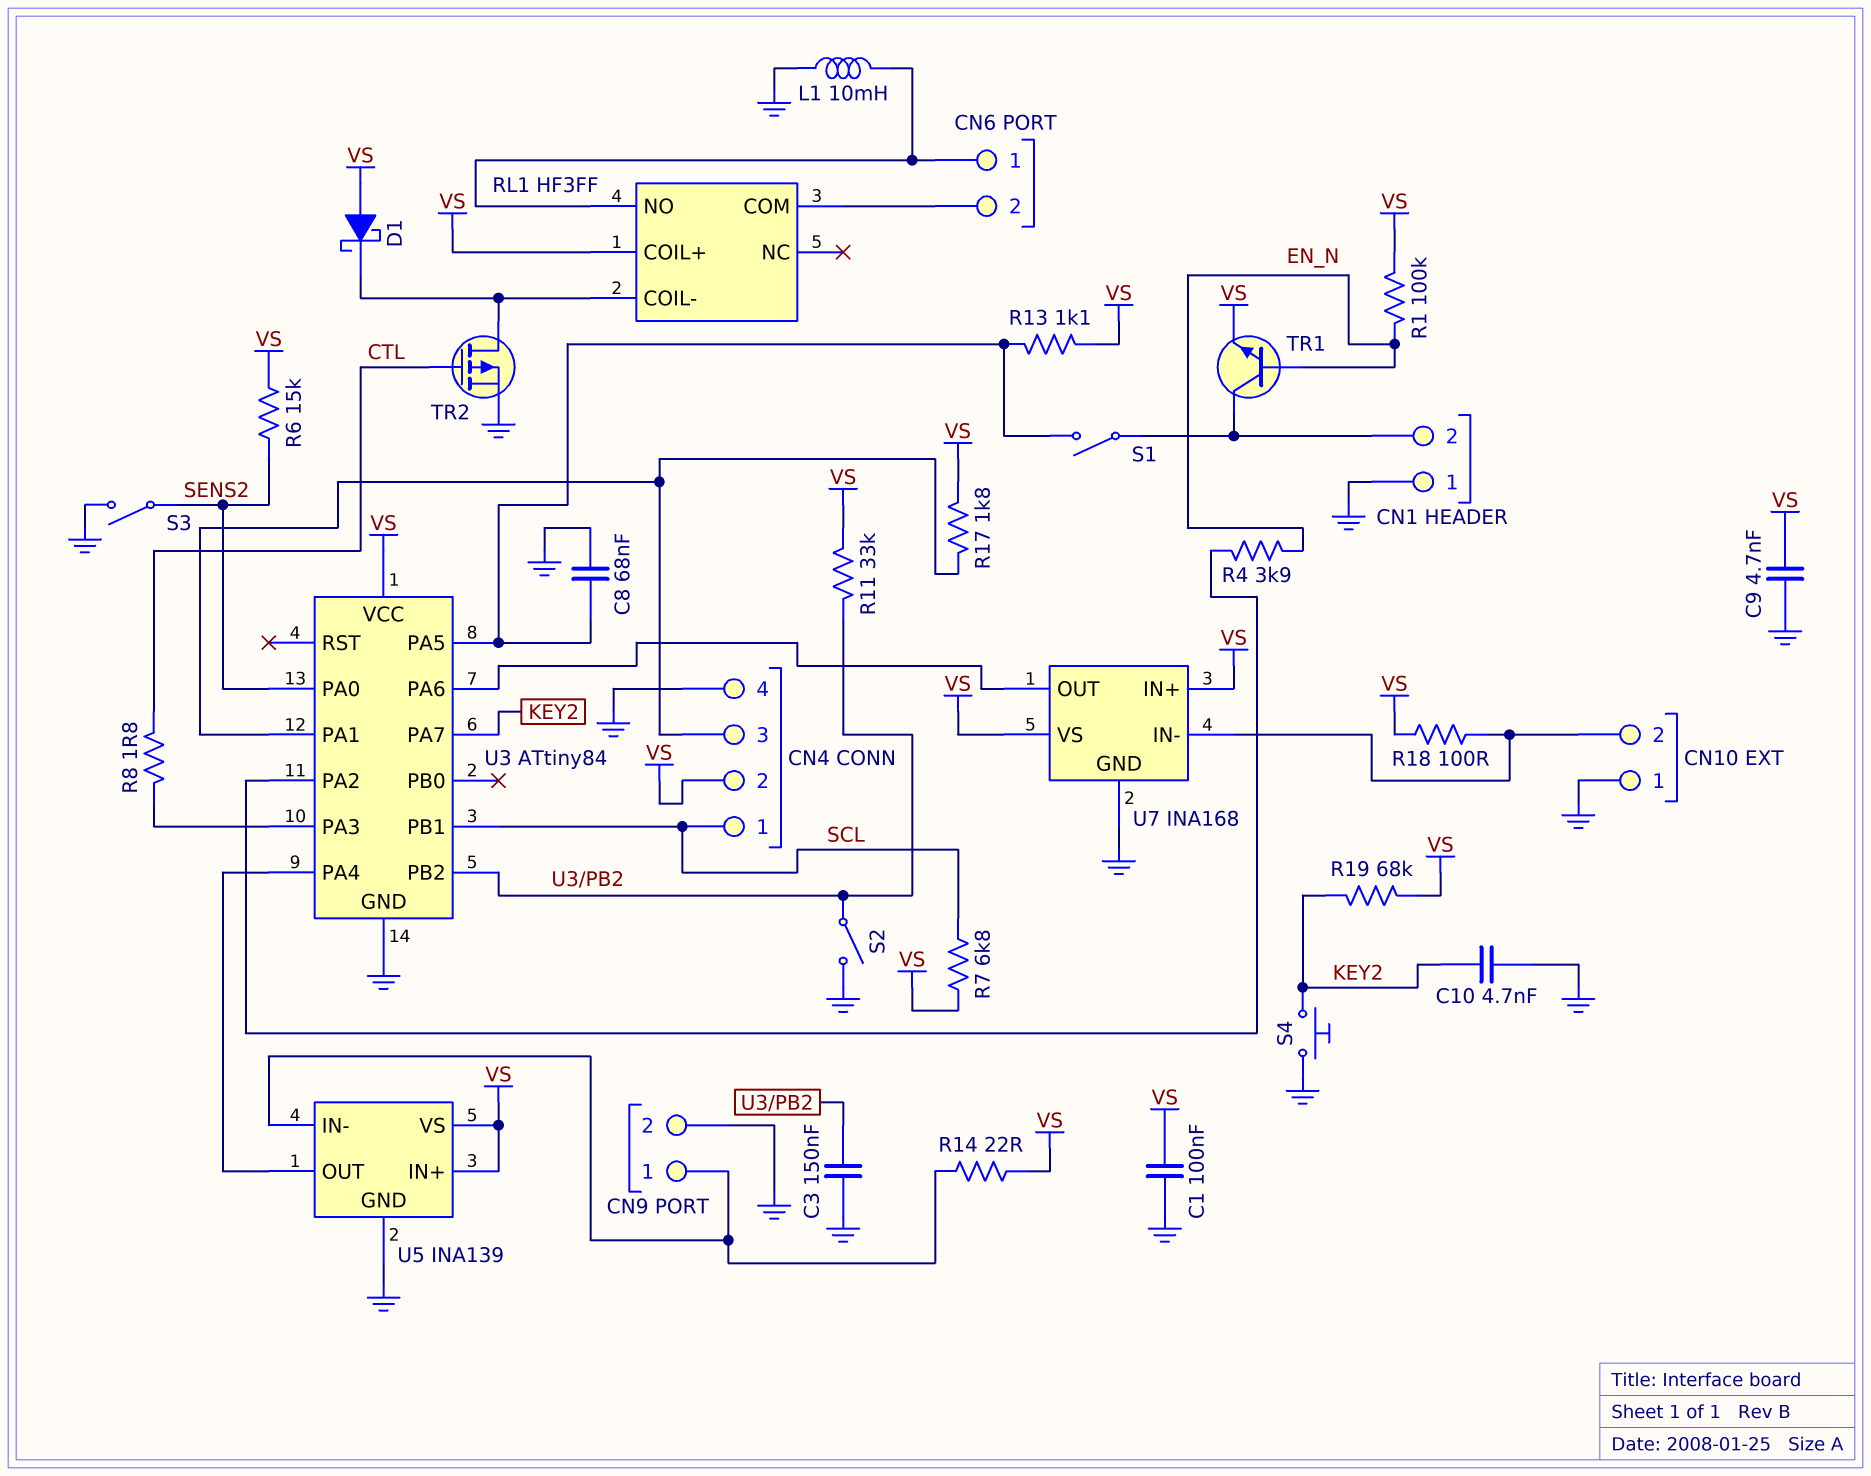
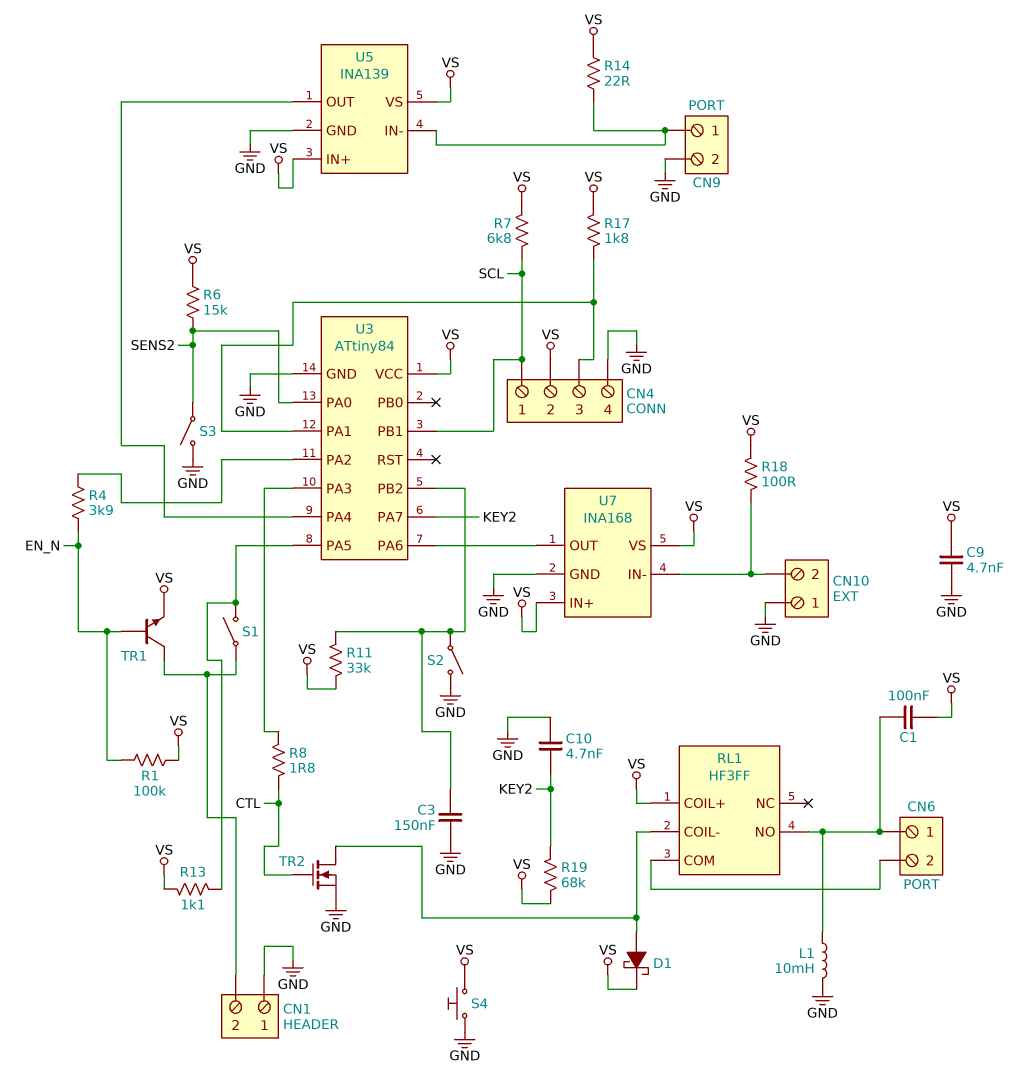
C1: 100nF (GND, VS) -> 100nF (CN6/1, VS)
C8: 68nF (GND, U3/PA5) -> none
D1: schottky (A VS, K RL1/COIL-) -> schottky (A RL1/COIL-, K VS)
S4: button (GND, KEY2) -> button (GND, VS)
TR2: PMOS (G CTL, D RL1/COIL-, S GND) -> NMOS (G CTL, D RL1/COIL-, S GND)

